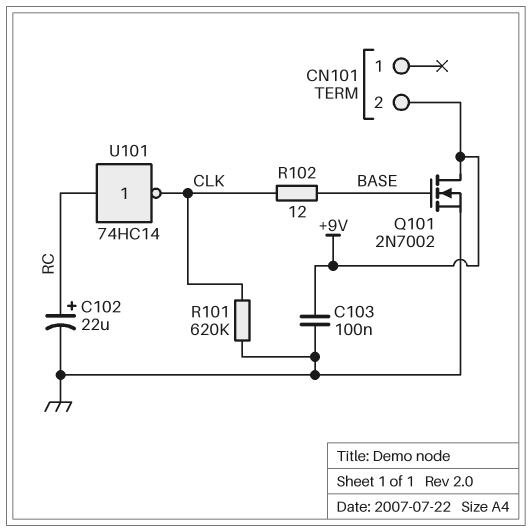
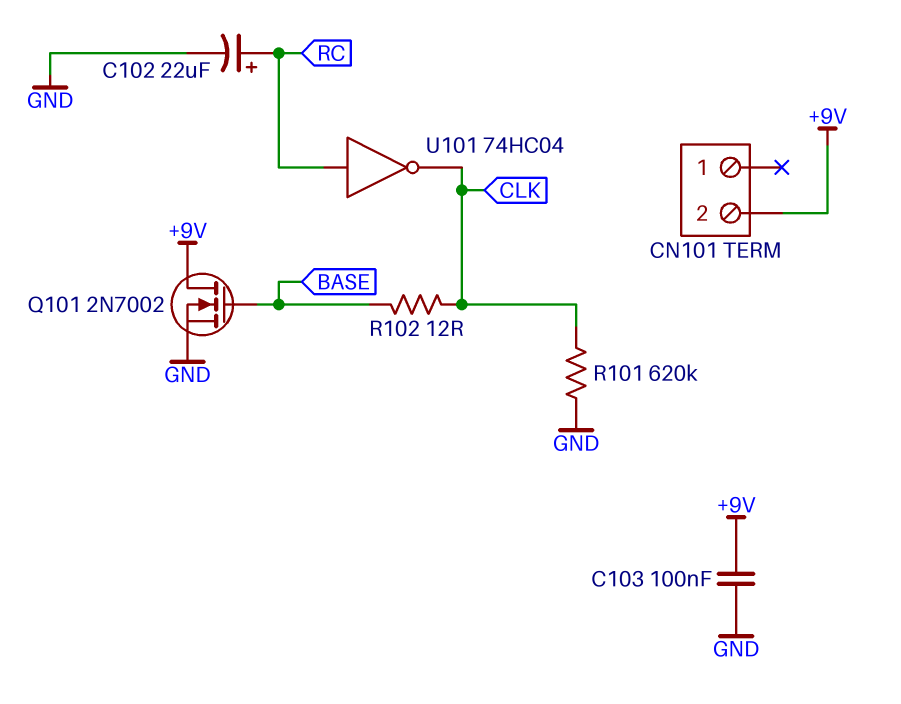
U101: NOT 74HC14 (in RC, out CLK) -> NOT 74HC04 (in RC, out CLK)

